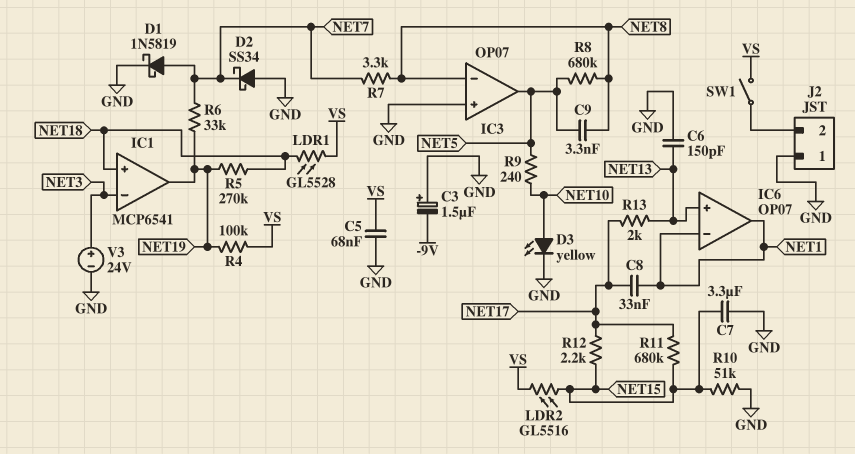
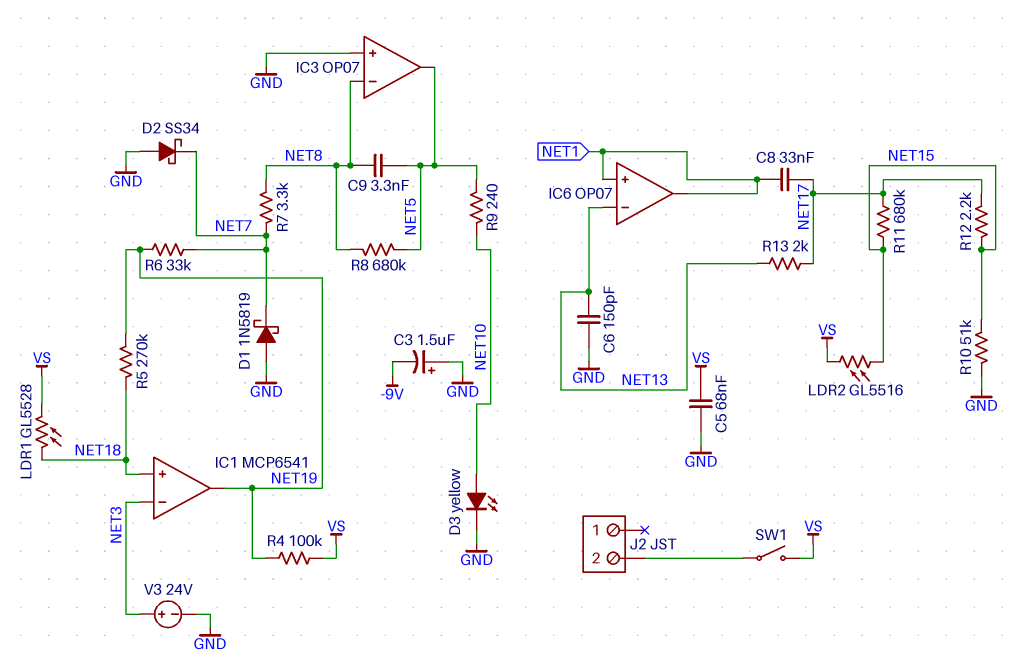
C7: 3.3uF (GND, NET15) -> none
D1: schottky 1N5819 (A NET7, K GND) -> schottky 1N5819 (A GND, K NET7)
IC6 pin in+: NET13 -> NET1
IC6 pin in-: NET1 -> NET13
J2 pin 1: GND -> none

